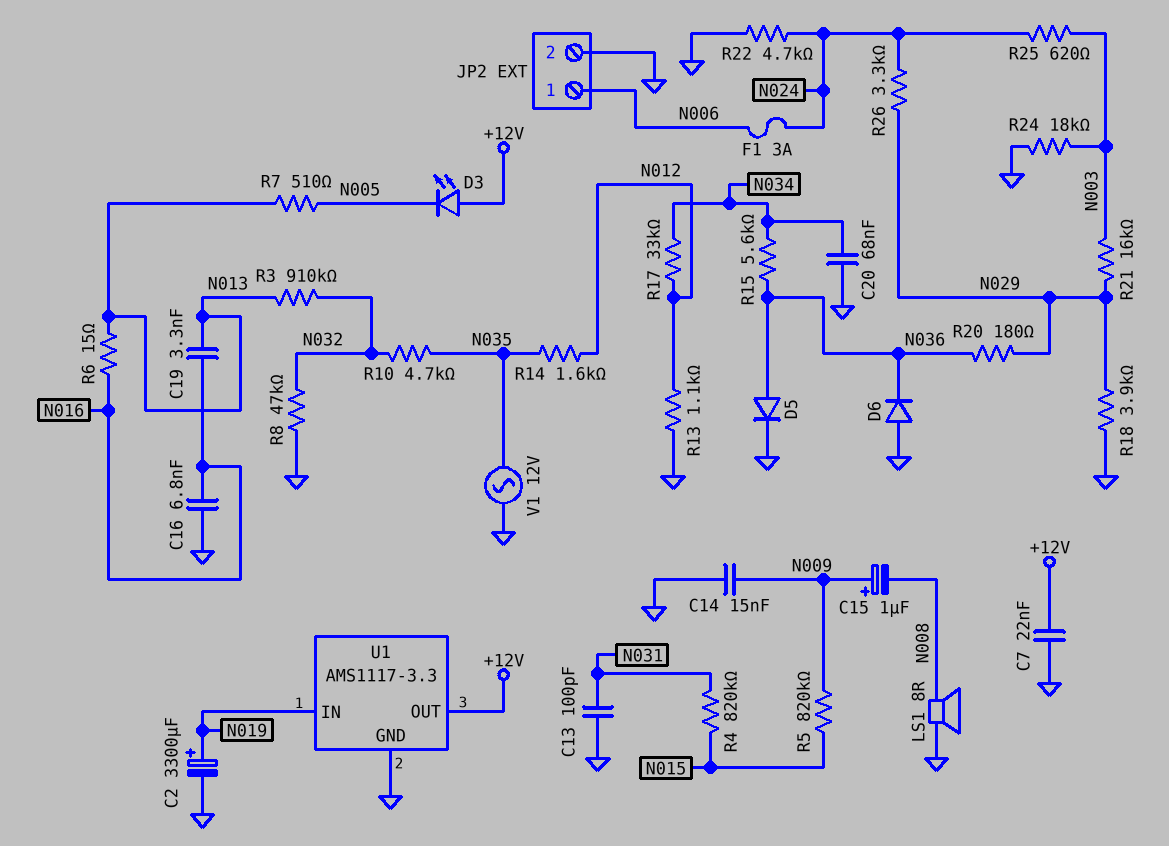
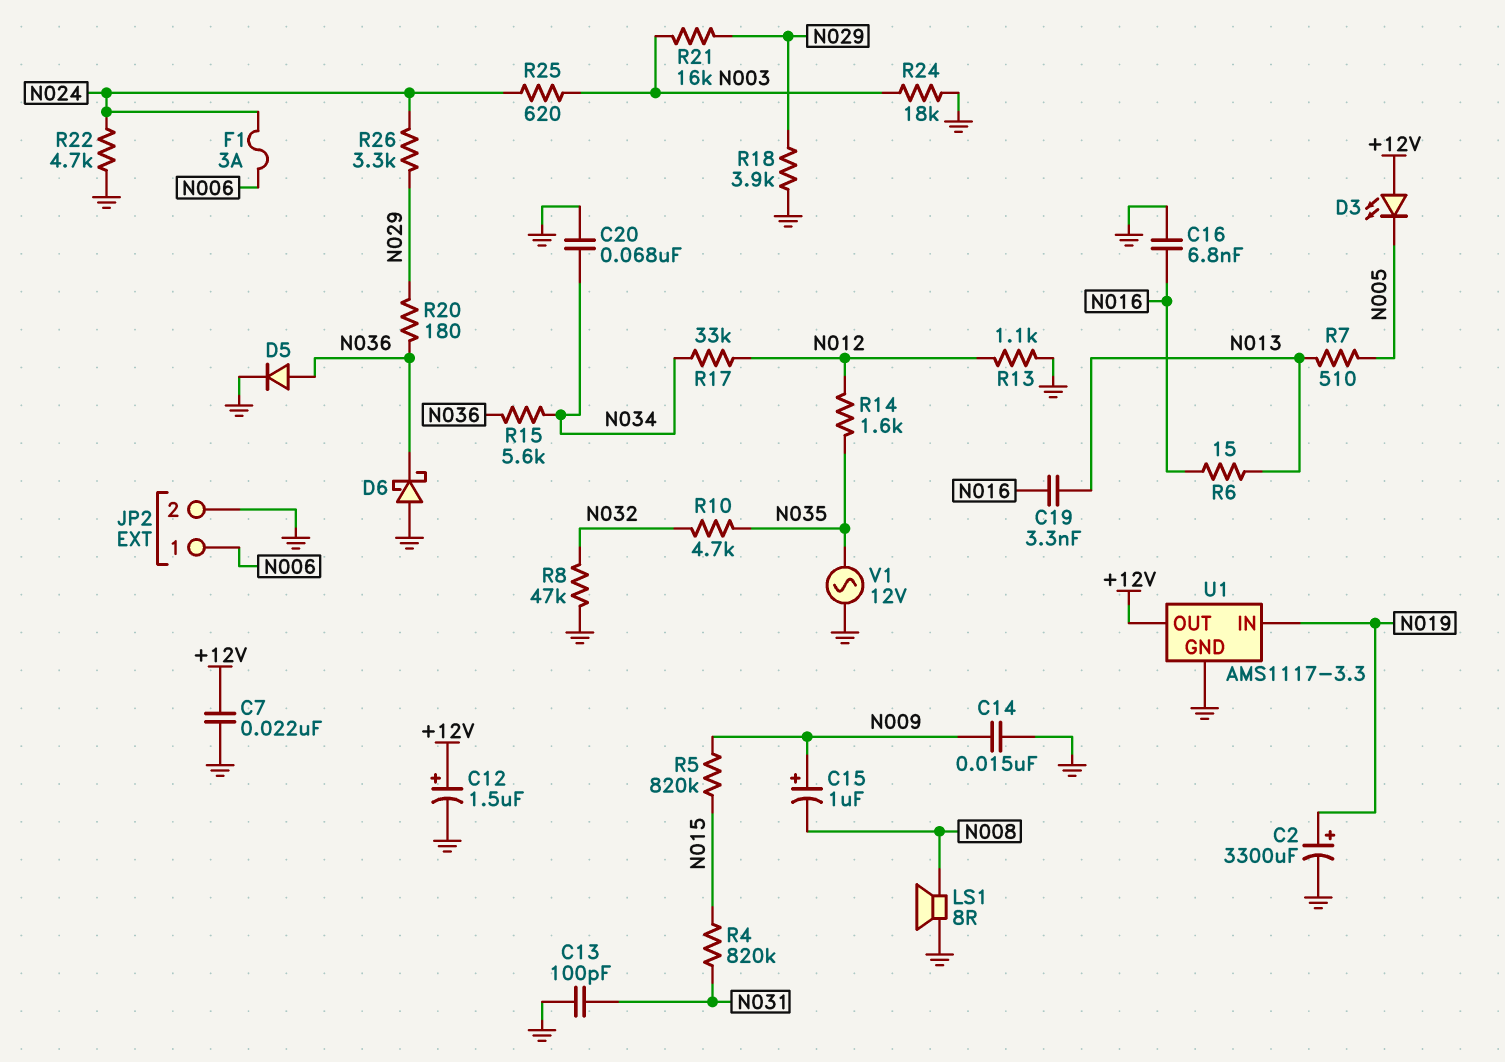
C12: none -> 1.5uF (plus +12V, minus GND)
D6: diode (A GND, K N036) -> schottky (A GND, K N036)
R3: 910k (N013, N032) -> none

